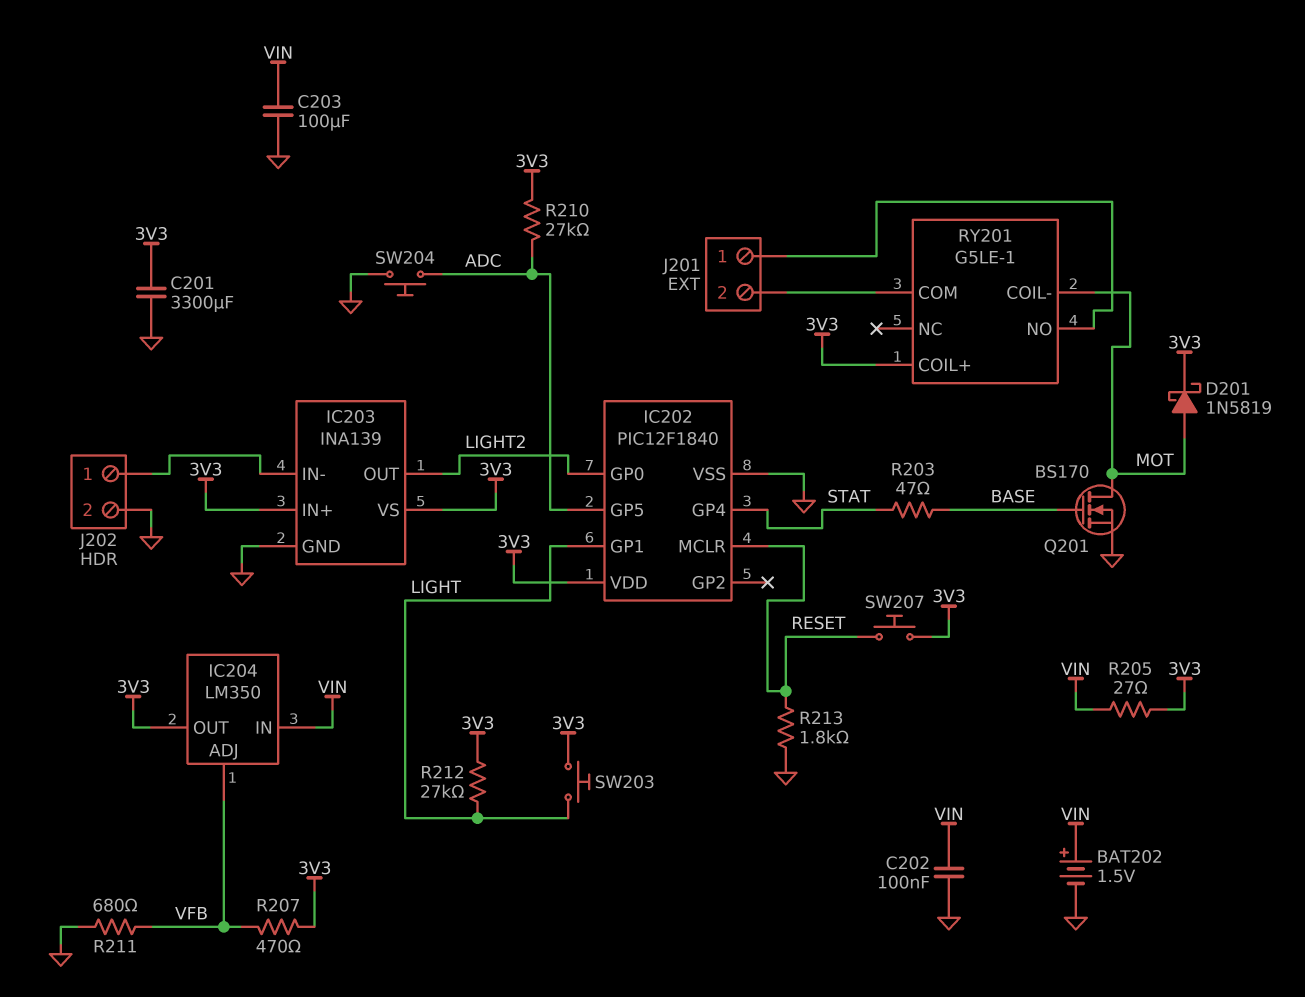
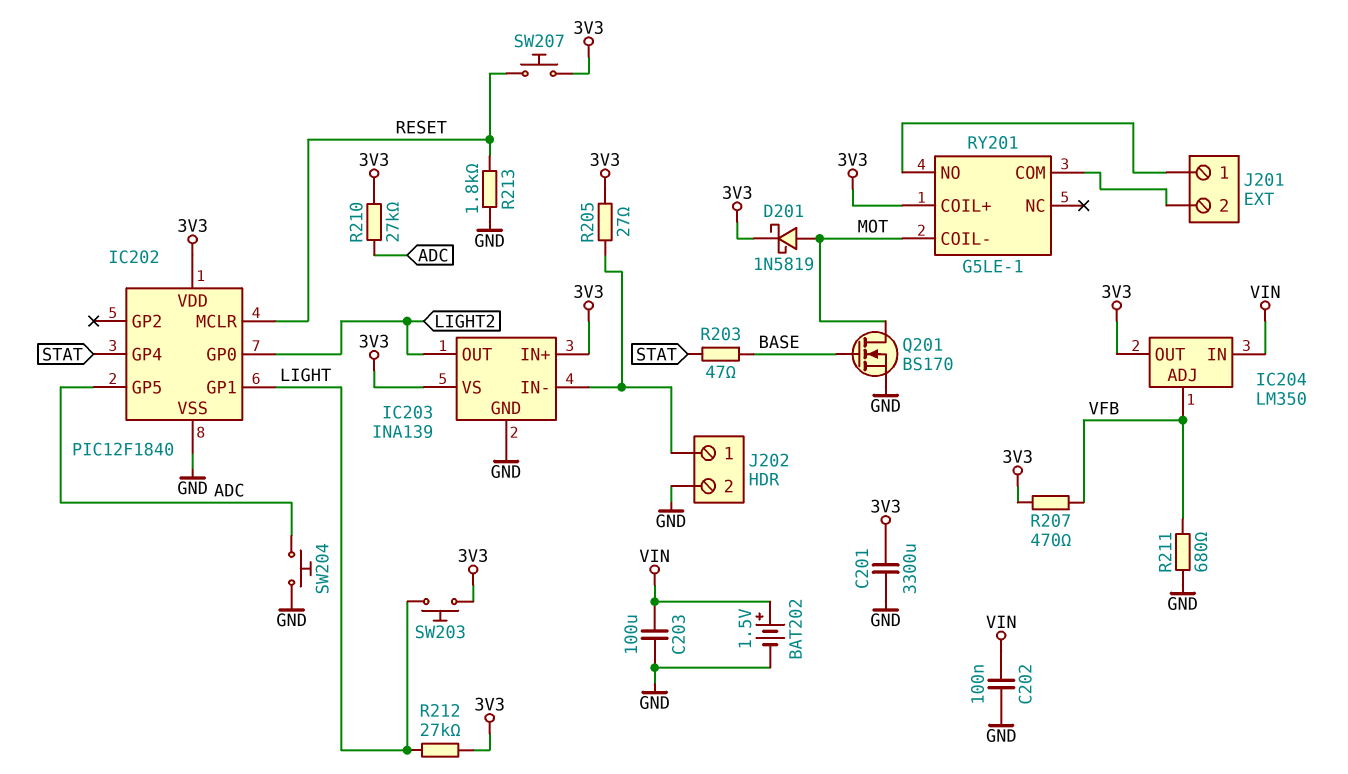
R205: 27 (3V3, VIN) -> 27 (3V3, IC203/IN-)

